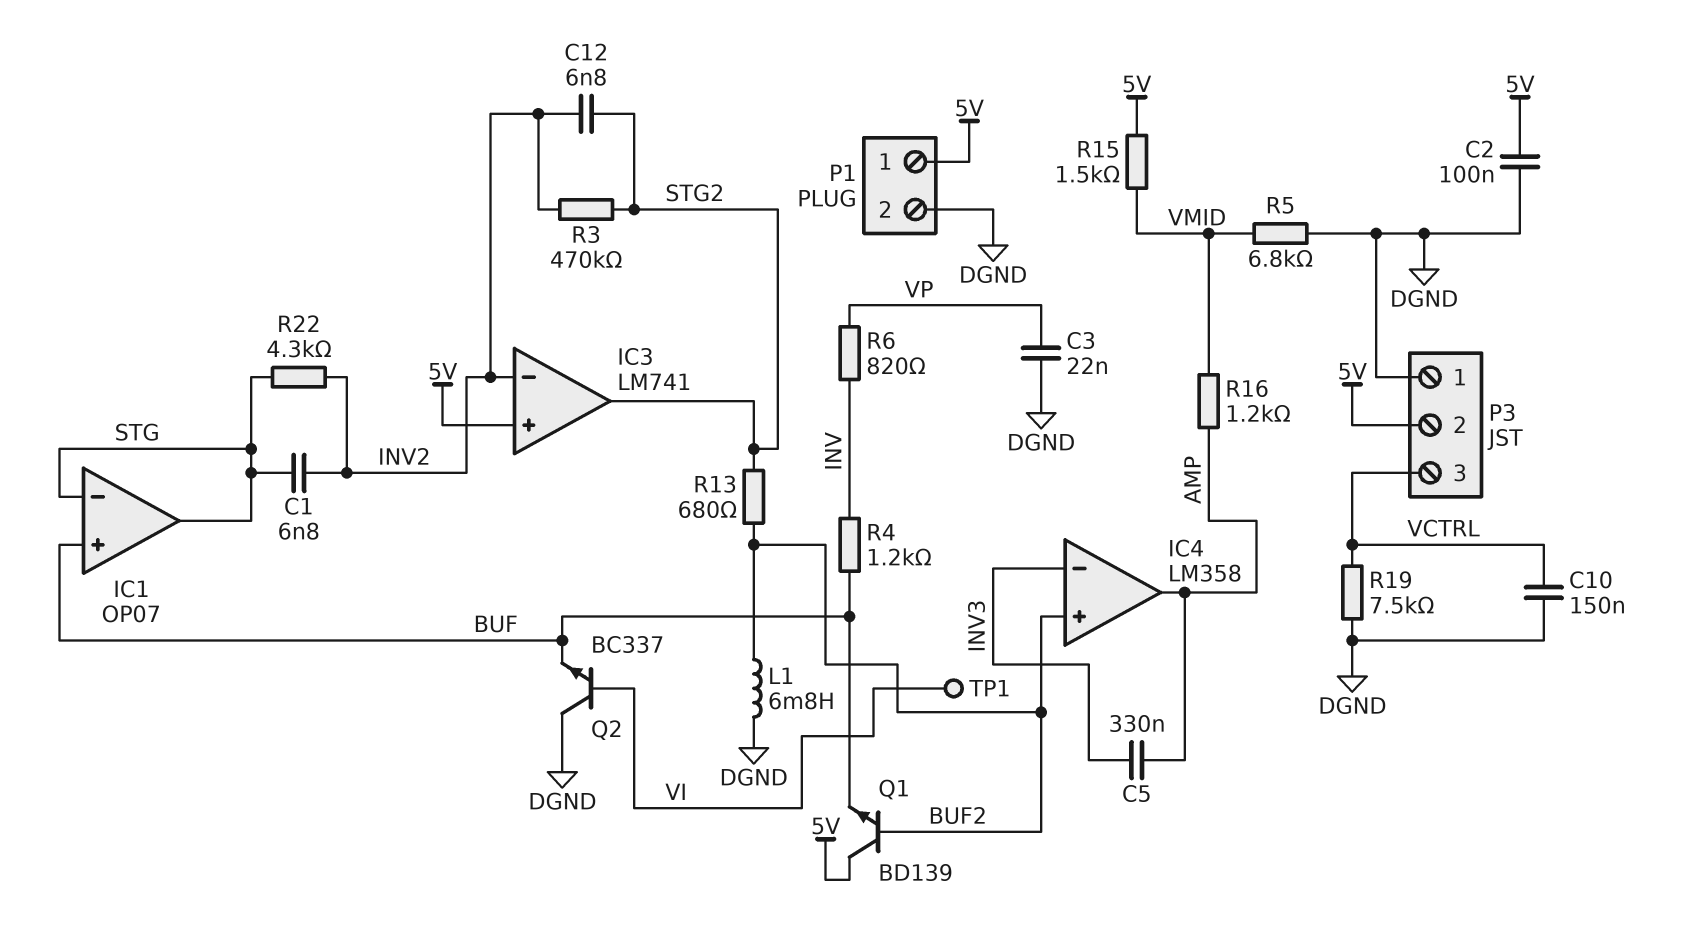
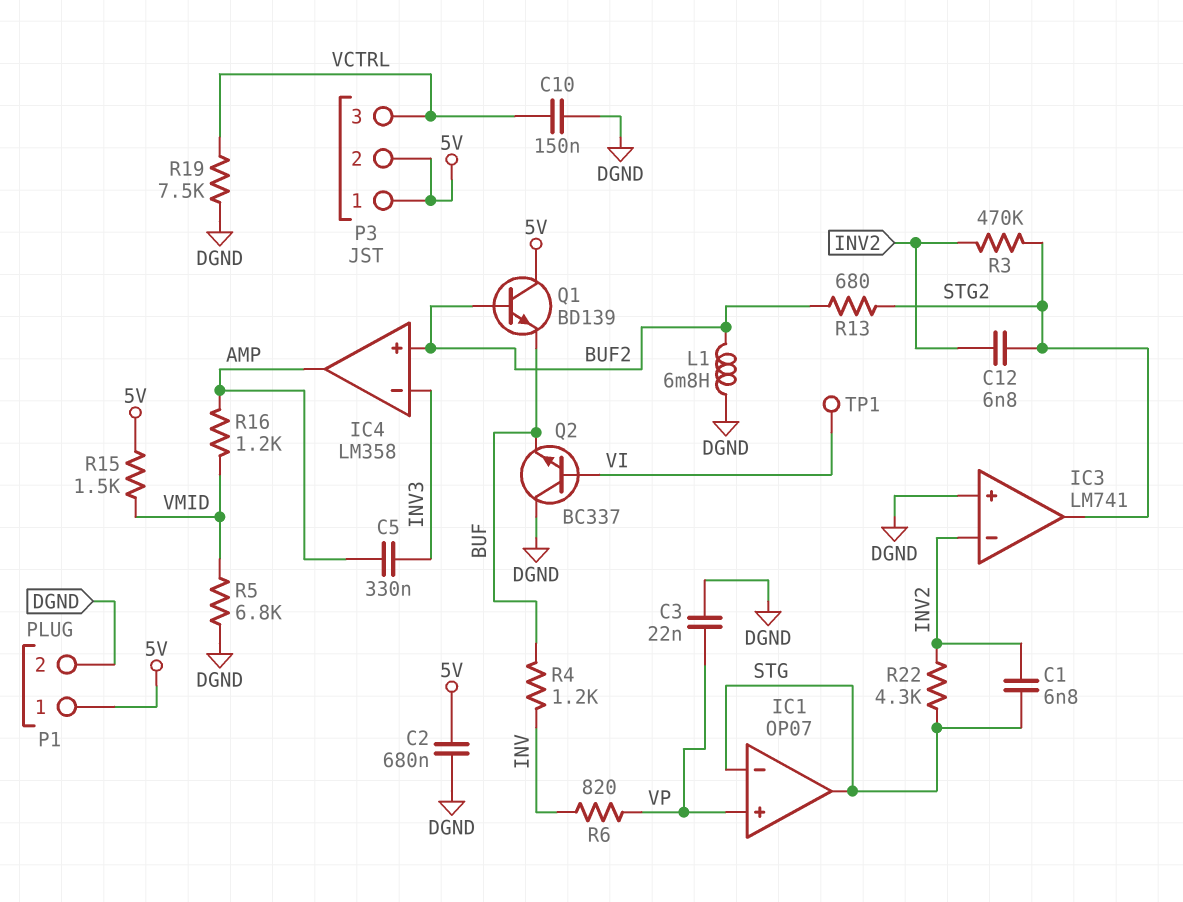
C2: 100nF (5V, DGND) -> 680nF (5V, DGND)
IC1 pin in+: BUF -> VP
IC3 pin in+: 5V -> DGND
P3 pin 1: DGND -> 5V

